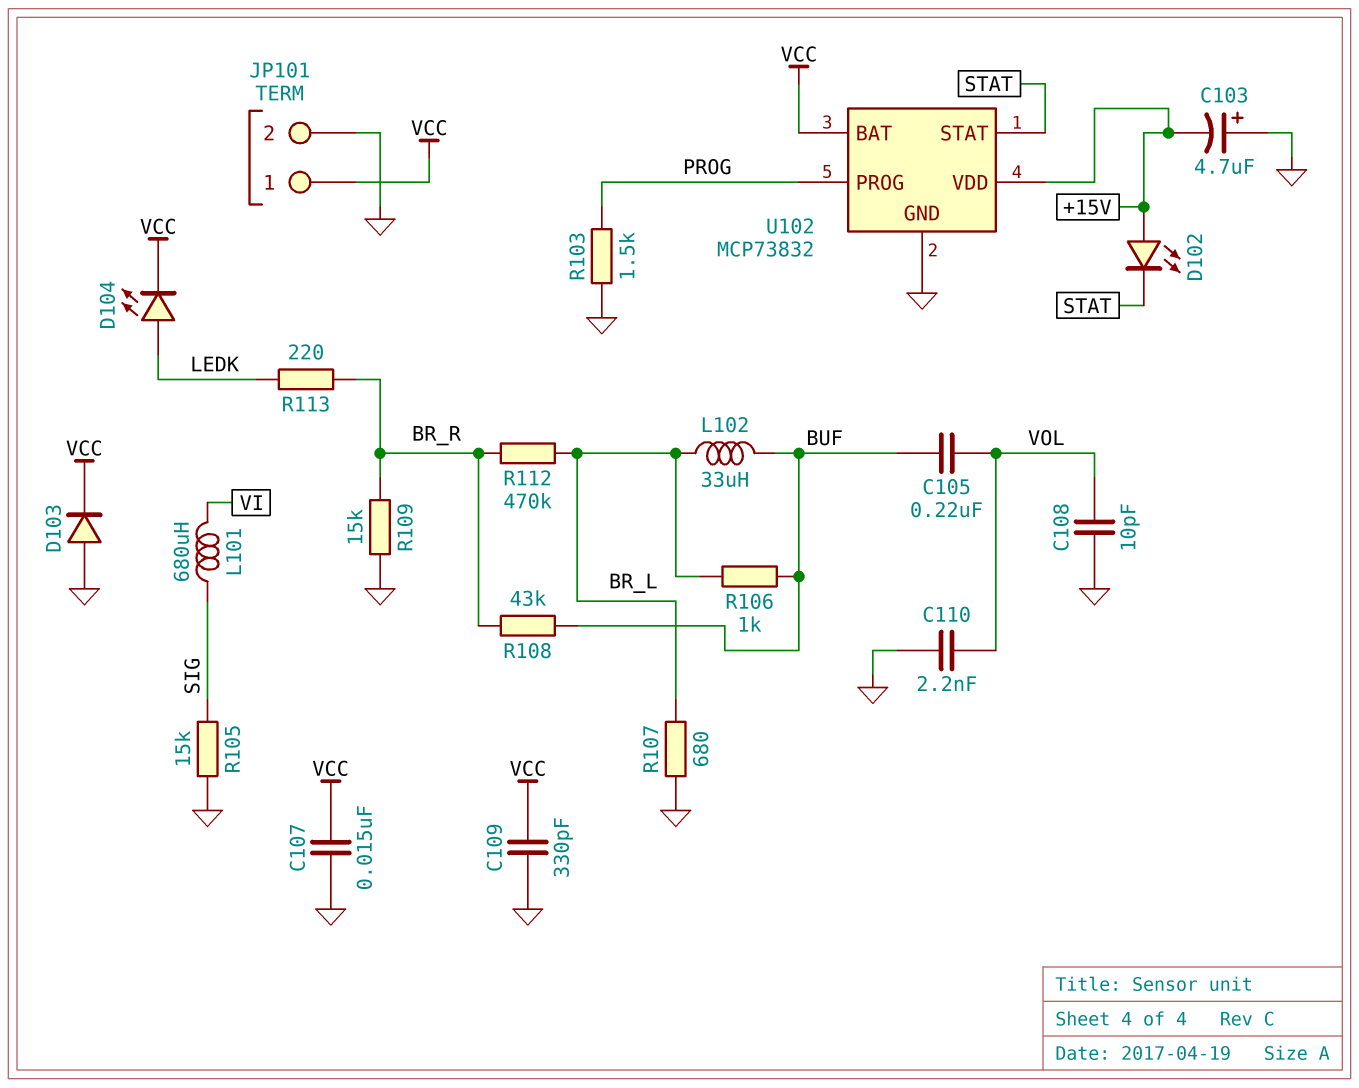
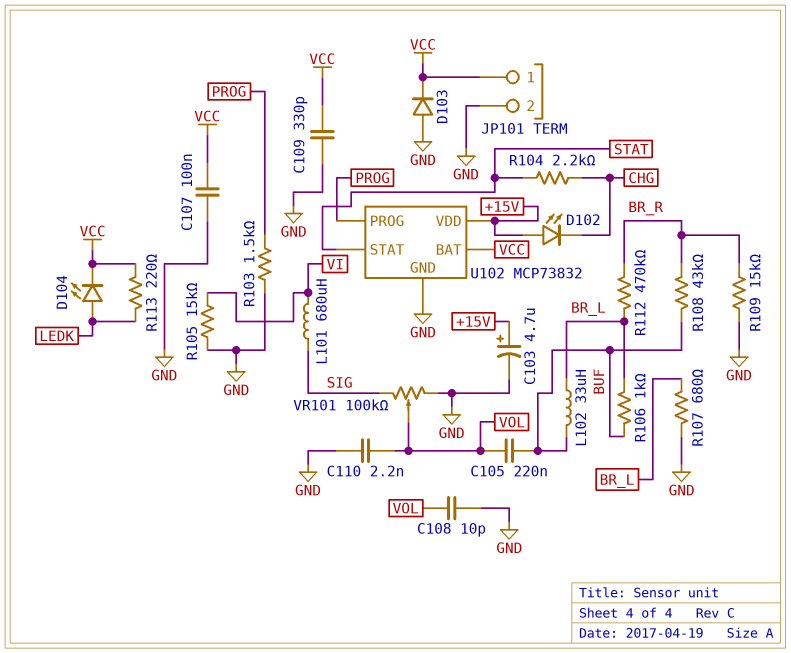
C103: 4.7uF (plus GND, minus +15V) -> 4.7uF (plus +15V, minus GND)
C107: 15nF (GND, VCC) -> 100nF (GND, VCC)
D102: LED (A +15V, K STAT) -> LED (A +15V, K CHG)
R104: none -> 2.2k (CHG, STAT)
R105: 15k (GND, SIG) -> 15k (GND, VI)
R113: 220 (BR_R, LEDK) -> 220 (LEDK, VCC)
VR101: none -> 100k (GND, SIG, wiper VOL)

